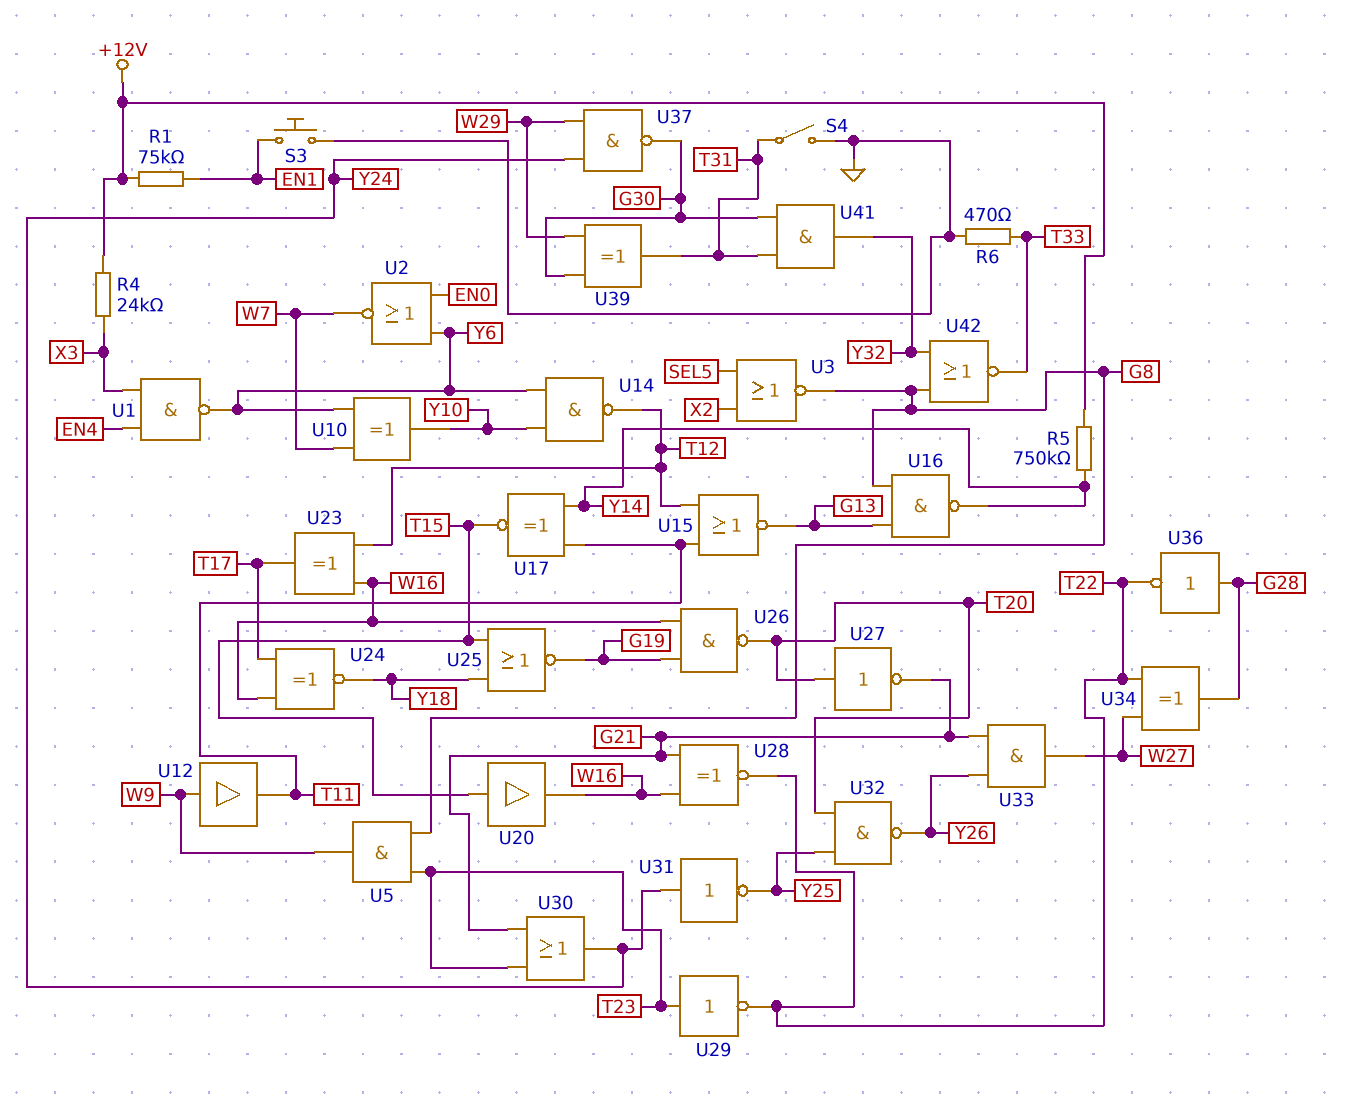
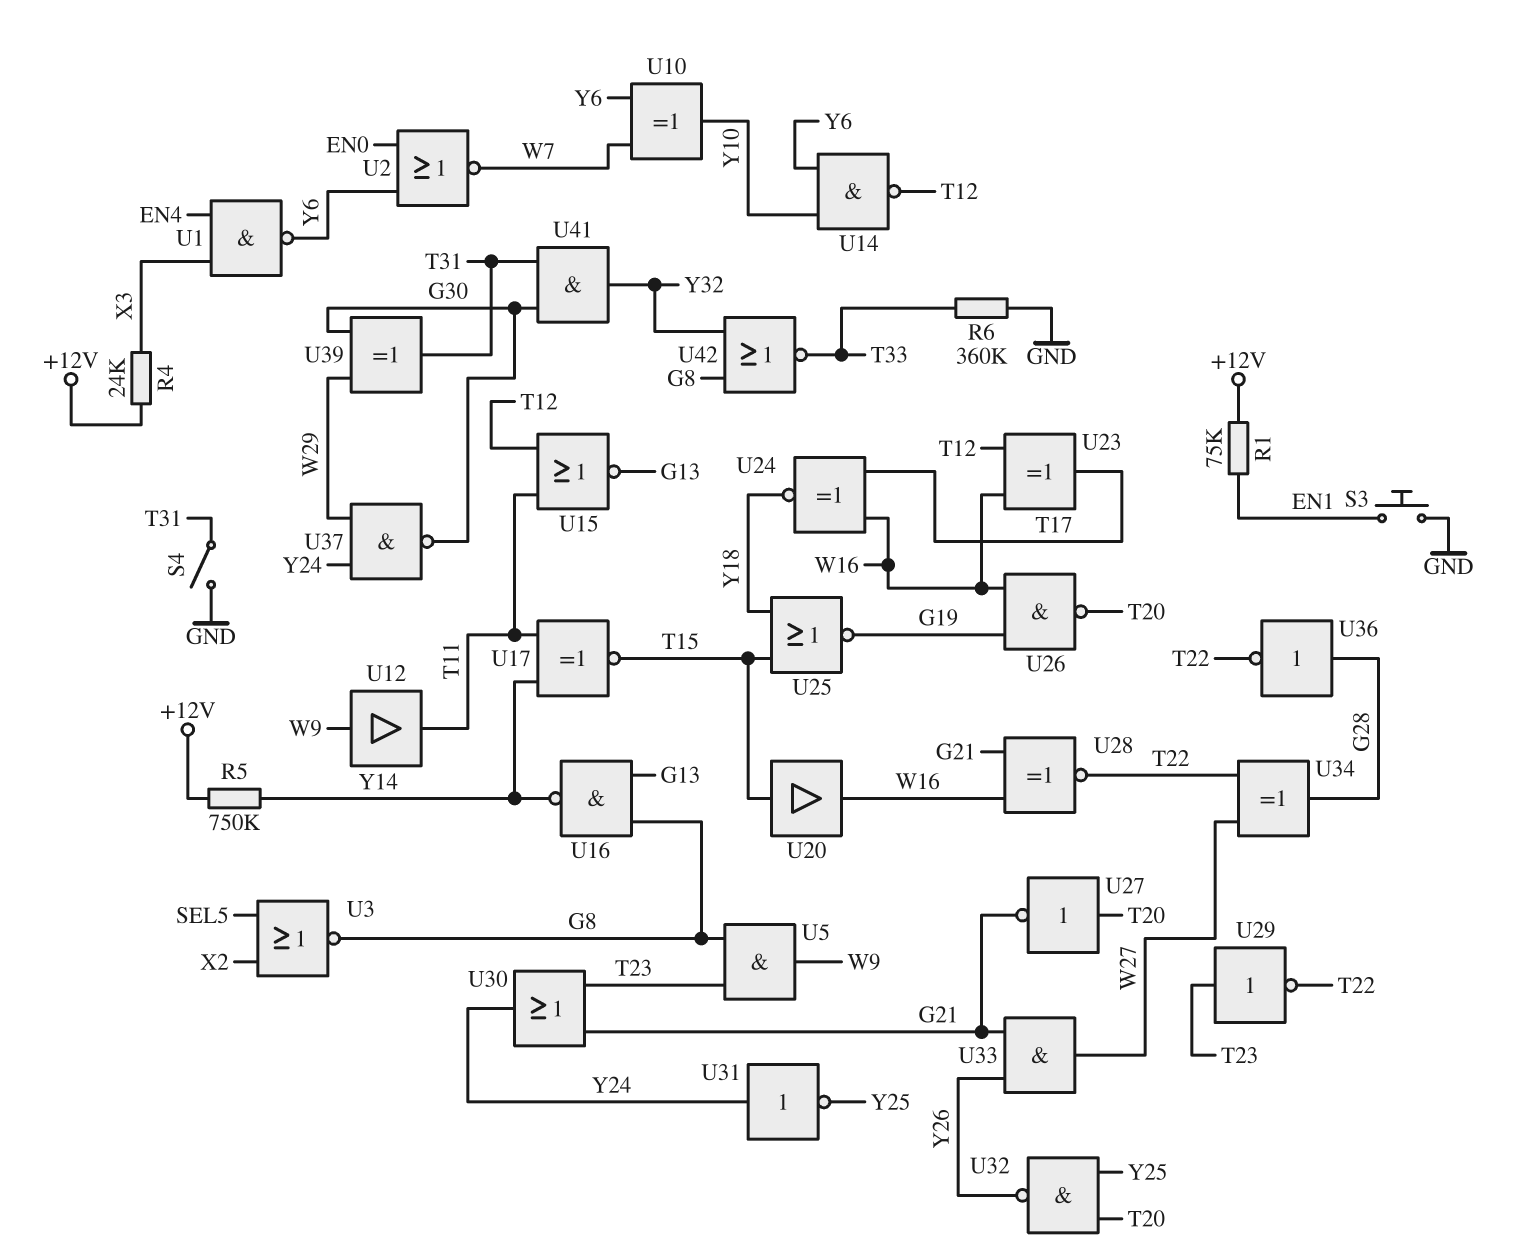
R6: 470 (GND, T33) -> 360k (GND, T33)

